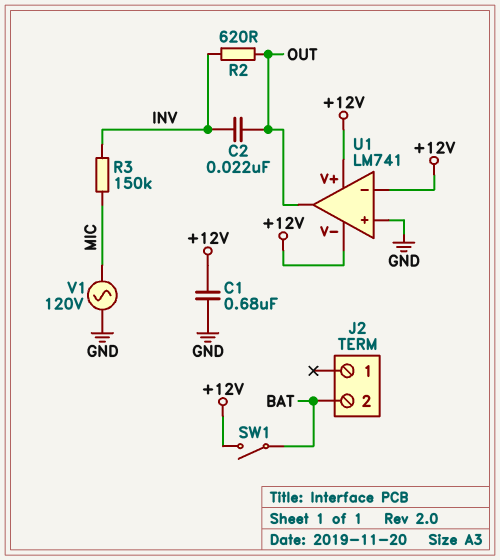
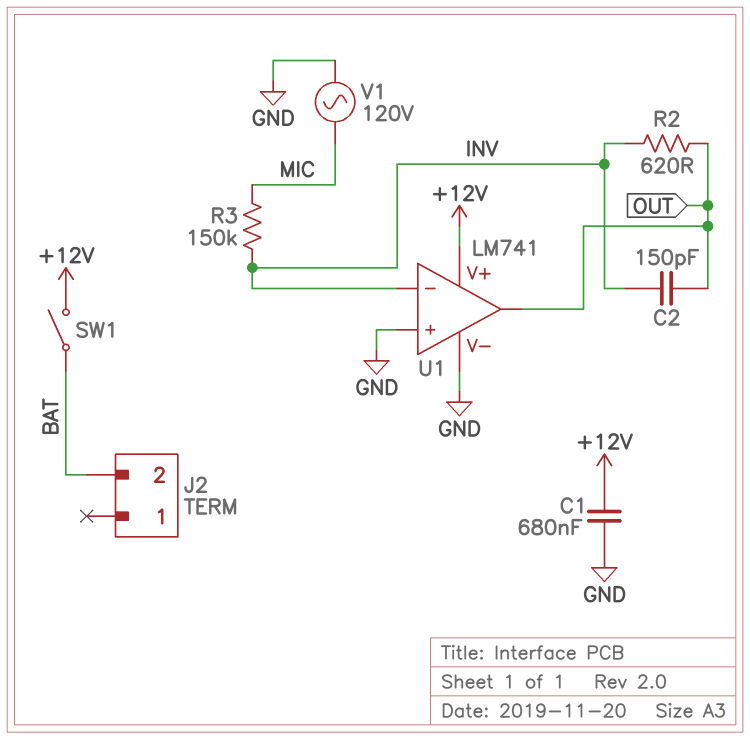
C2: 22nF (INV, OUT) -> 150pF (INV, OUT)
U1 pin V-: +12V -> GND
U1 pin in-: +12V -> INV

